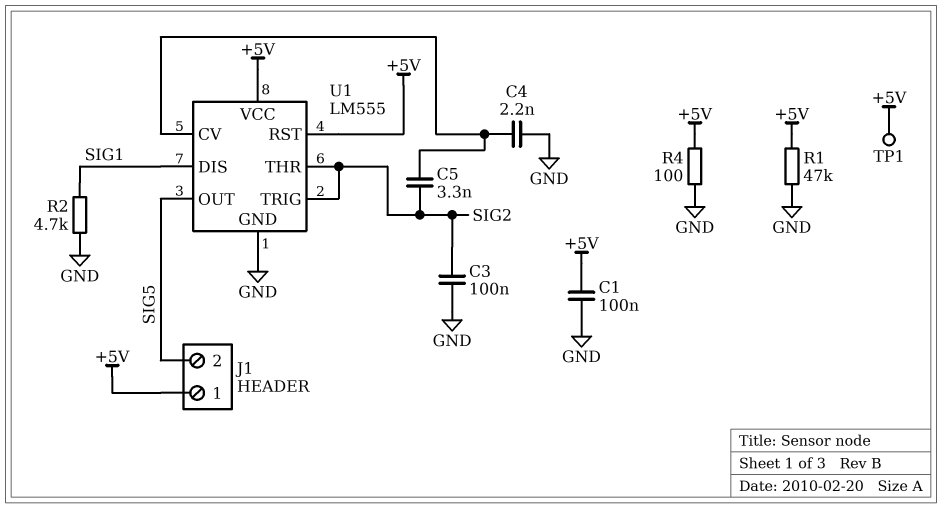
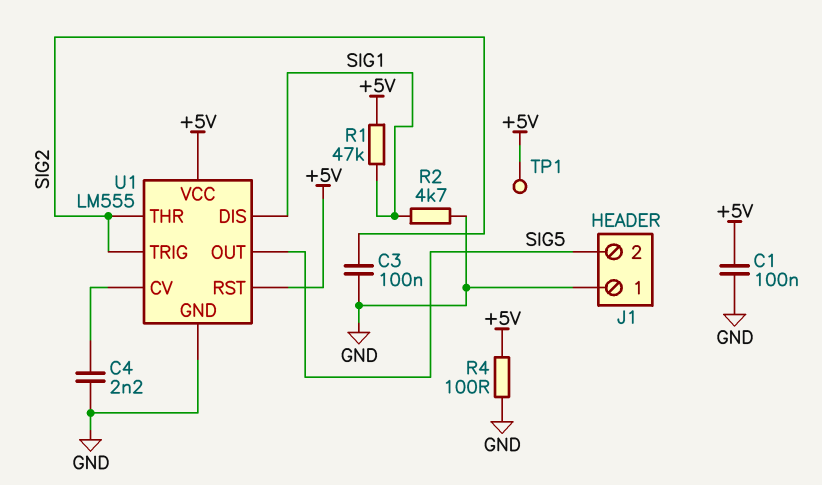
C5: 3.3nF (SIG2, U1/CV) -> none
J1 pin 1: +5V -> GND
R1: 47k (+5V, GND) -> 47k (+5V, SIG1)

